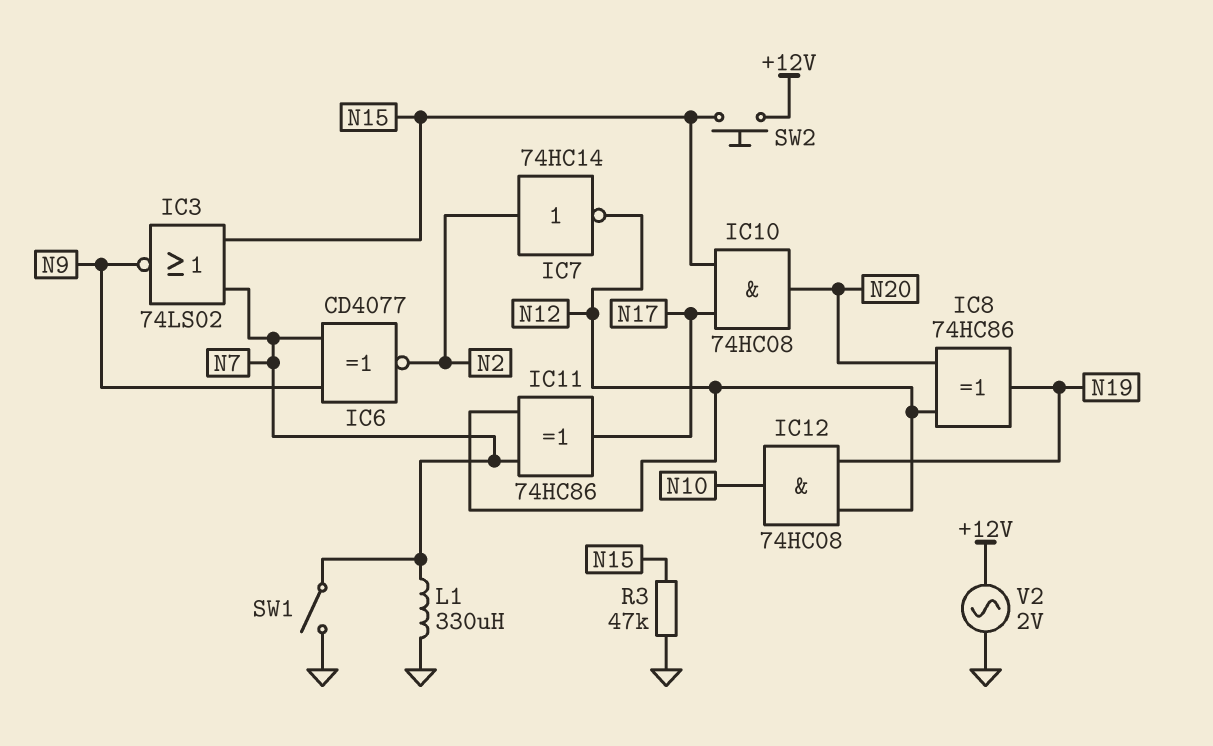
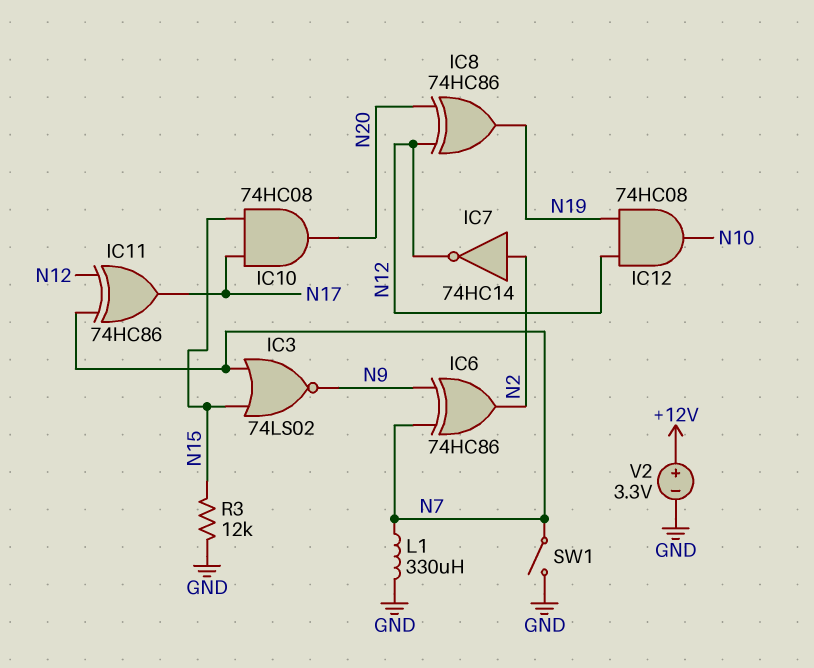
IC6: XNOR CD4077 (in N7, in N9, out N2) -> XOR 74HC86 (in N7, in N9, out N2)
R3: 47k (GND, N15) -> 12k (GND, N15)
SW2: button (+12V, N15) -> none
V2: AC 2V (+12V, GND) -> 3.3V (plus +12V, minus GND)

